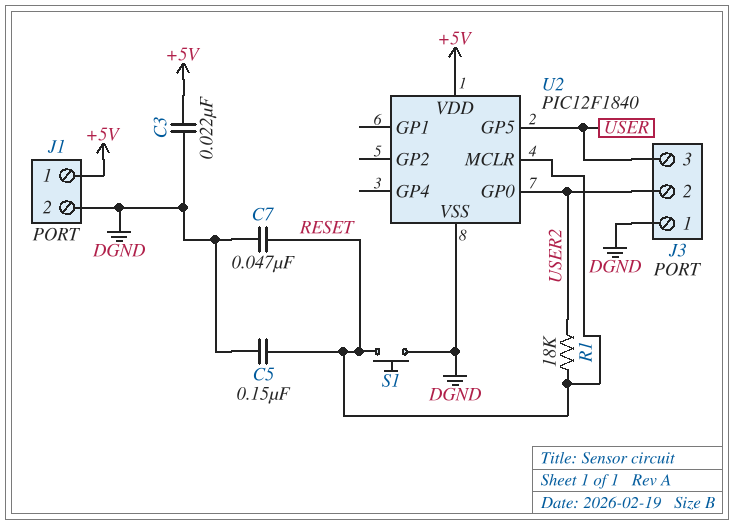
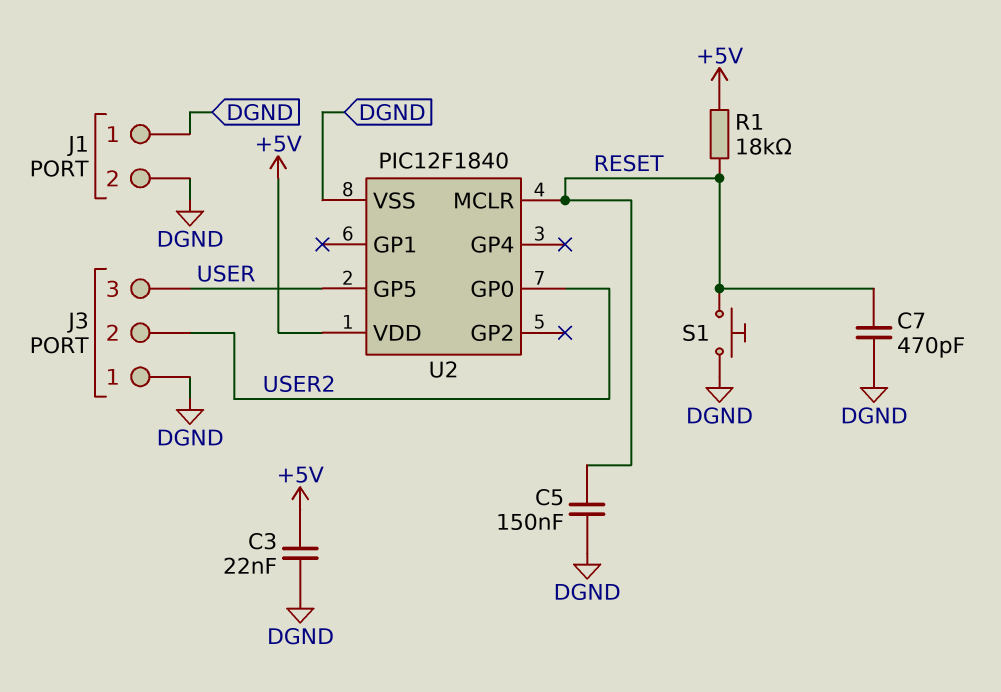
C7: 47nF (DGND, RESET) -> 470pF (DGND, RESET)
J1 pin 1: +5V -> DGND
R1: 18k (RESET, USER2) -> 18k (+5V, RESET)

